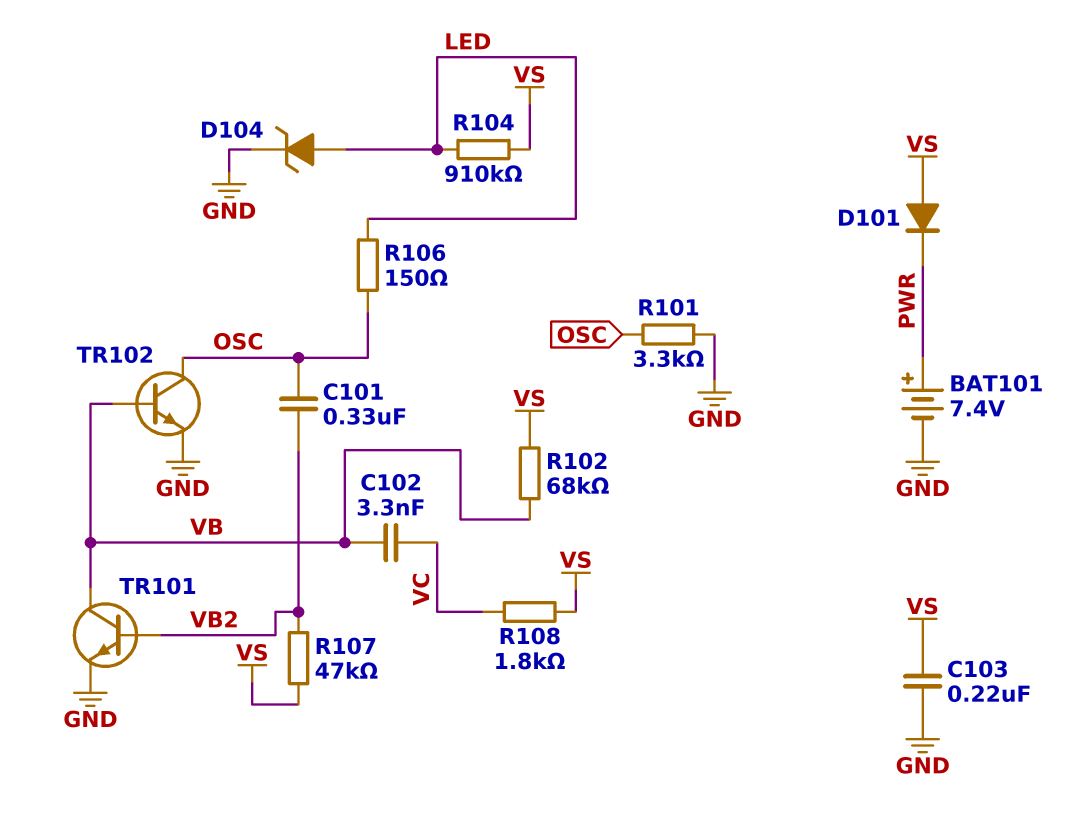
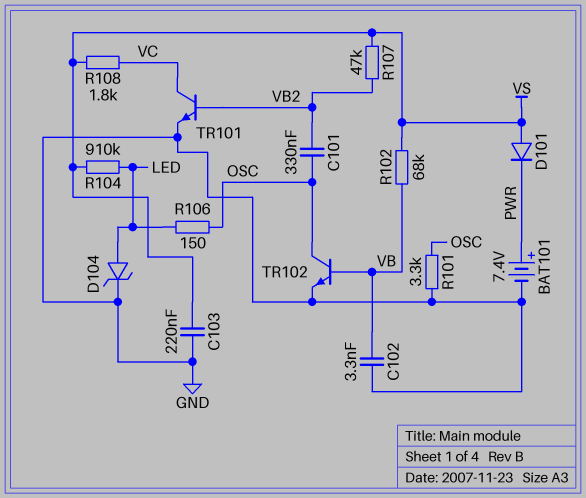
C102: 3.3nF (VB, VC) -> 3.3nF (GND, VB)
TR101: NPN (B VB2, C VB, E GND) -> NPN (B VB2, C VC, E GND)

